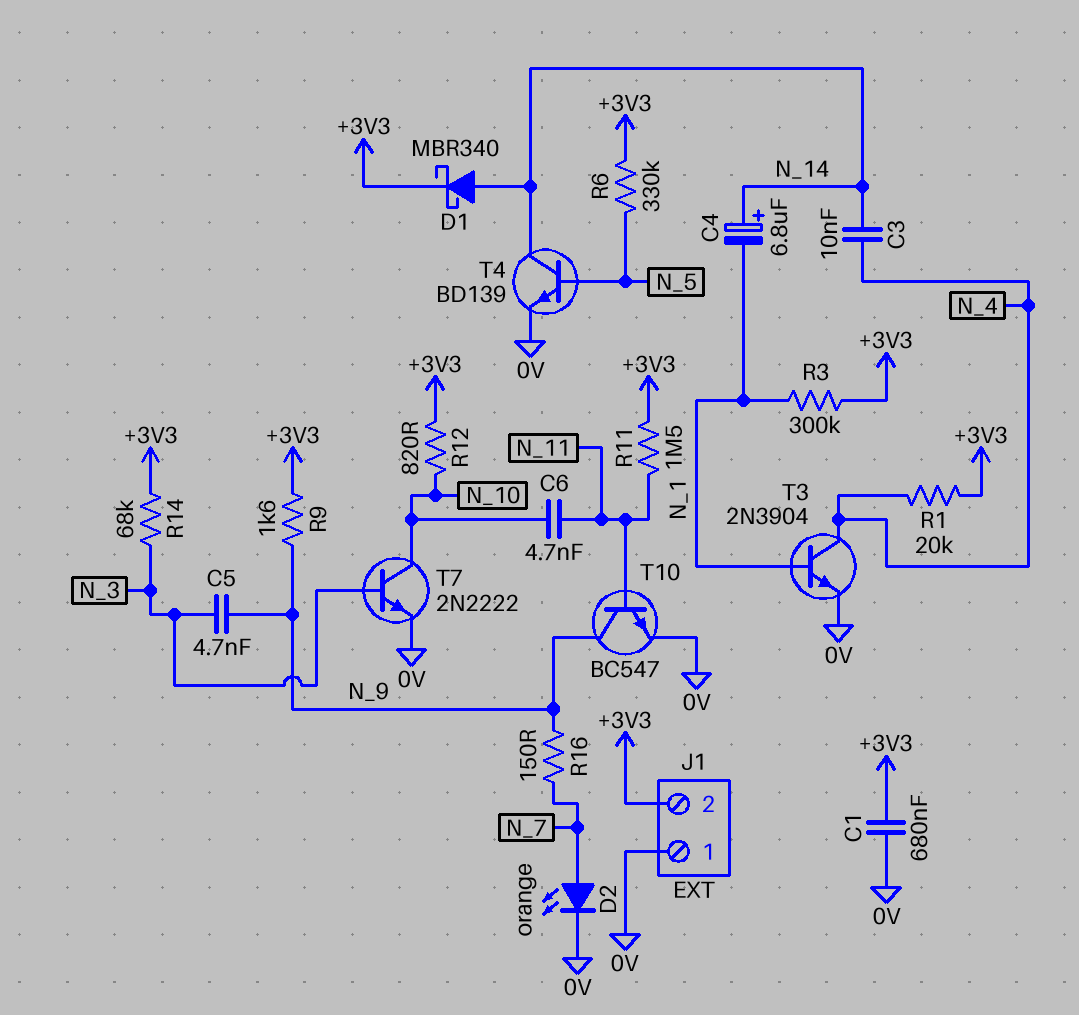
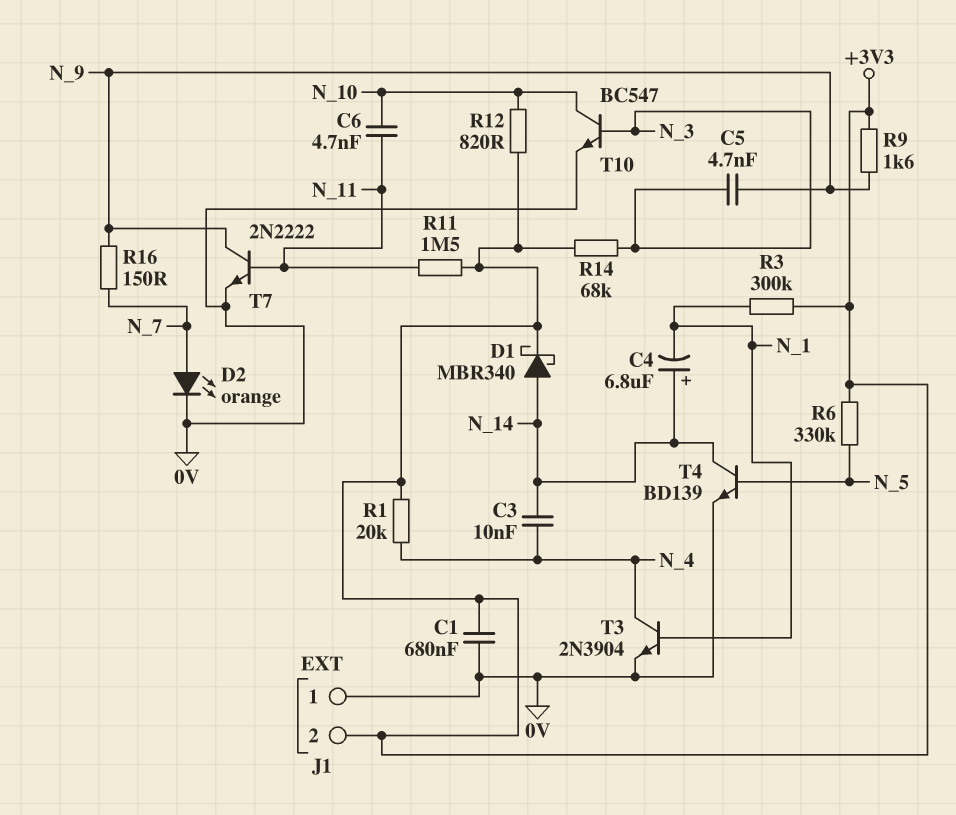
T7: NPN 2N2222 (B N_3, C N_10, E 0V) -> NPN 2N2222 (B N_11, C N_9, E 0V)
T10: NPN BC547 (B N_11, C N_9, E 0V) -> NPN BC547 (B N_3, C N_10, E 0V)

